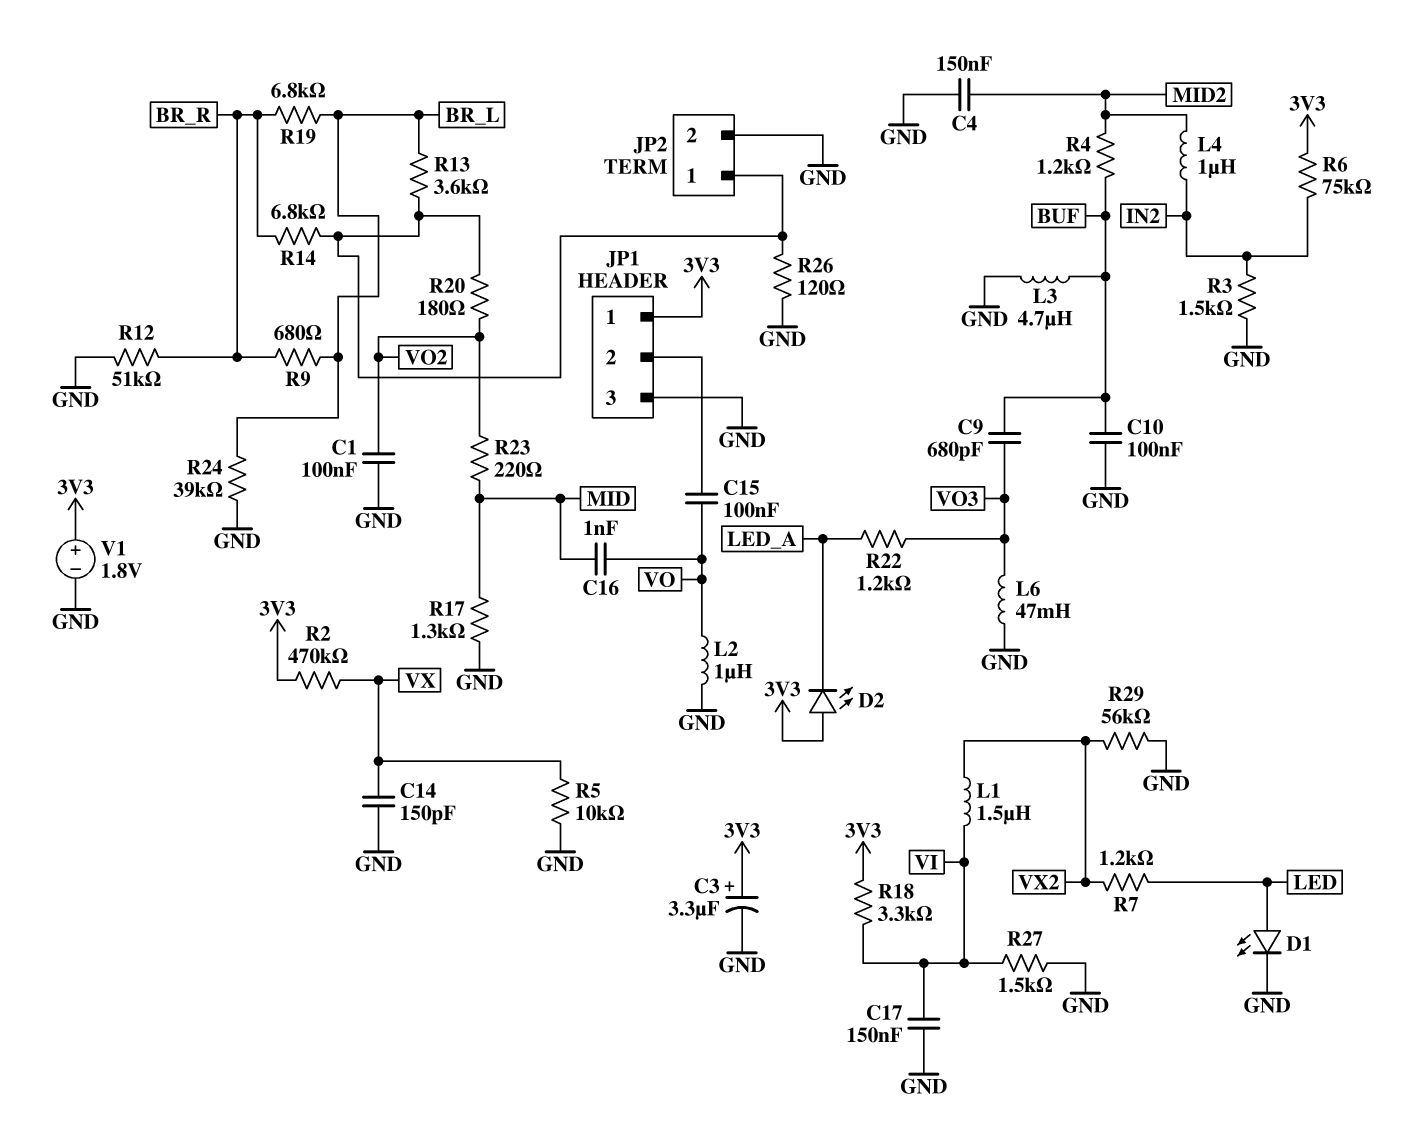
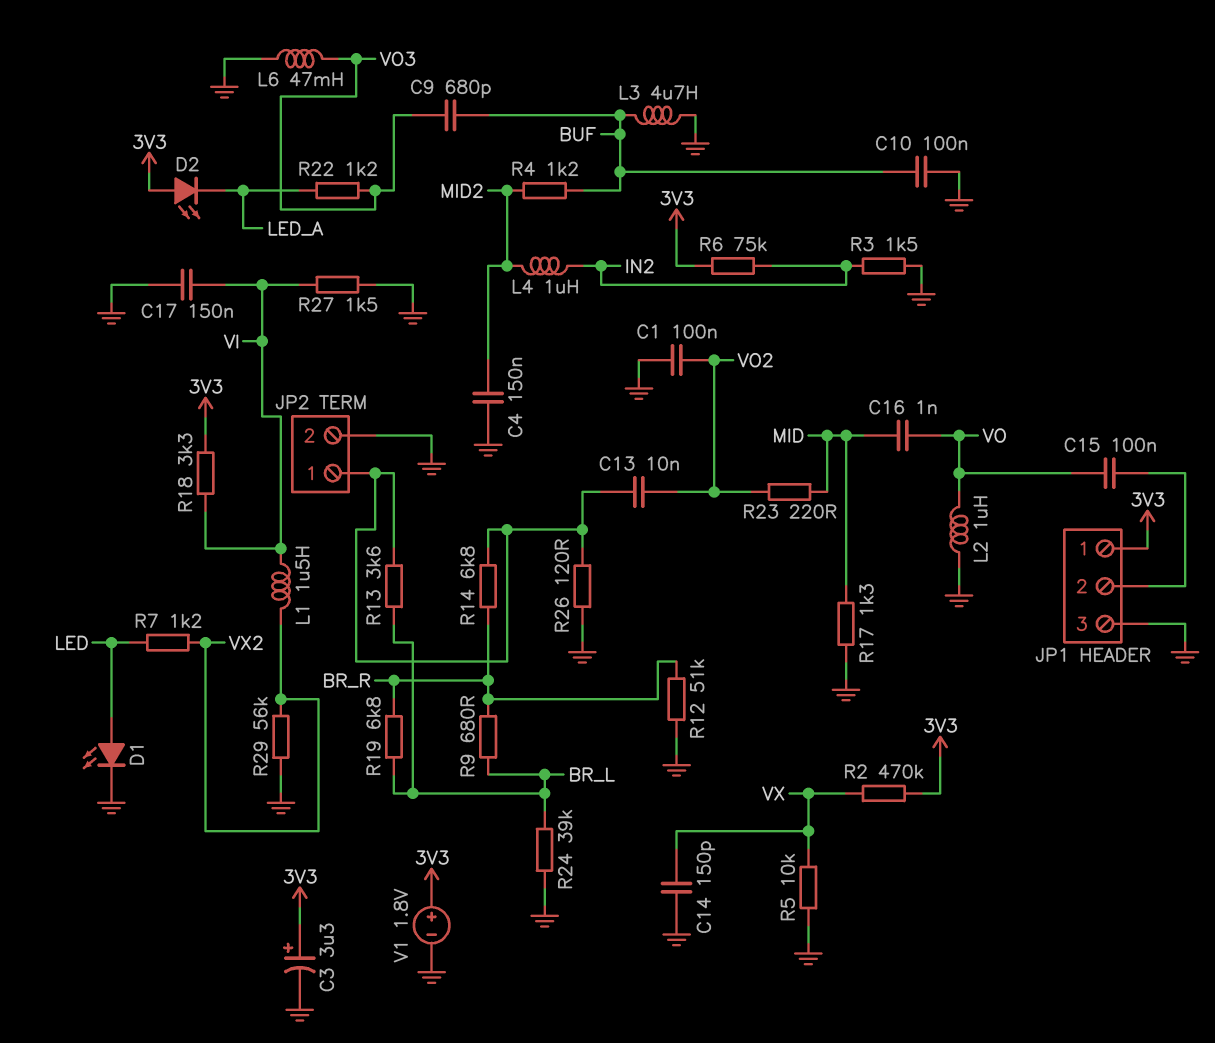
C13: none -> 10nF (JP2/1, VO2)
R20: 180 (JP2/1, VO2) -> none

